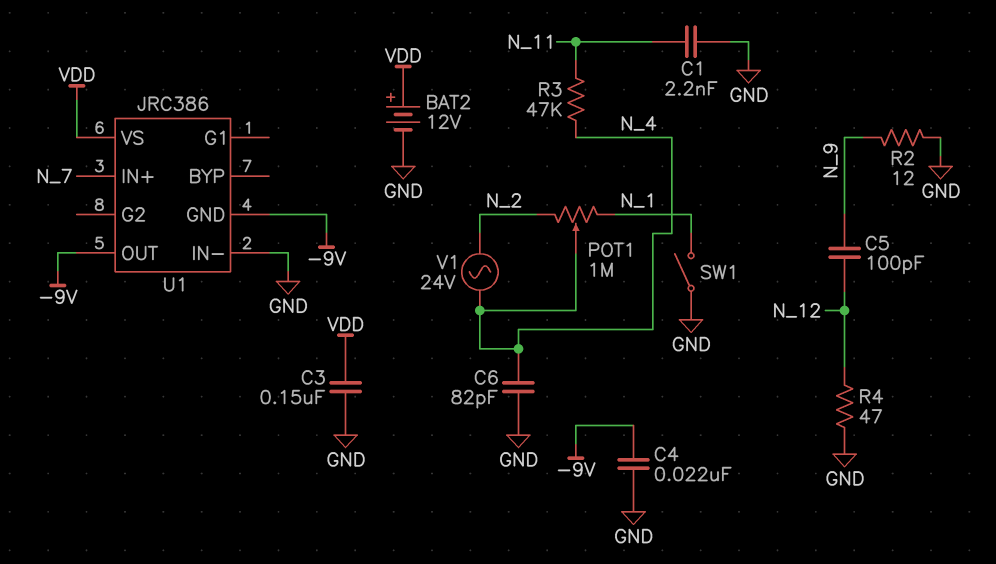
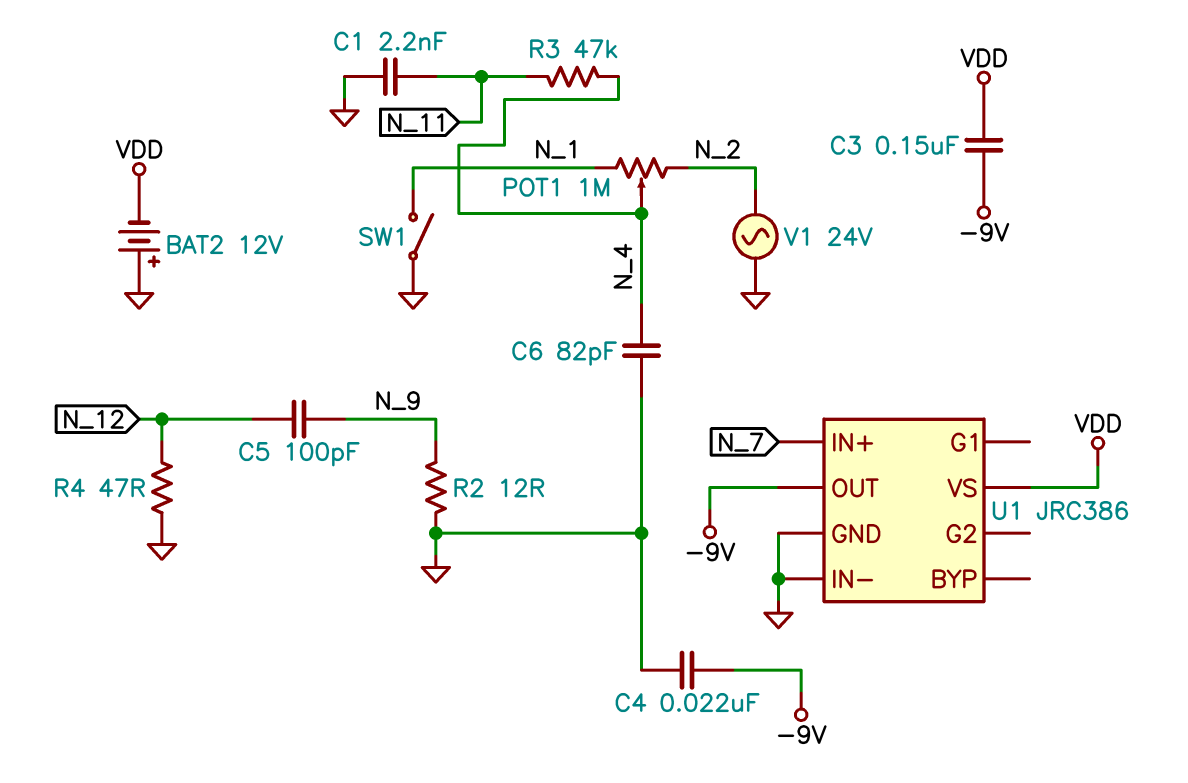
BAT2: 12V (plus VDD, minus GND) -> 12V (plus GND, minus VDD)
C3: 150nF (GND, VDD) -> 150nF (-9V, VDD)
U1 pin GND: -9V -> GND
V1: AC 24V (N_2, N_4) -> AC 24V (GND, N_2)

